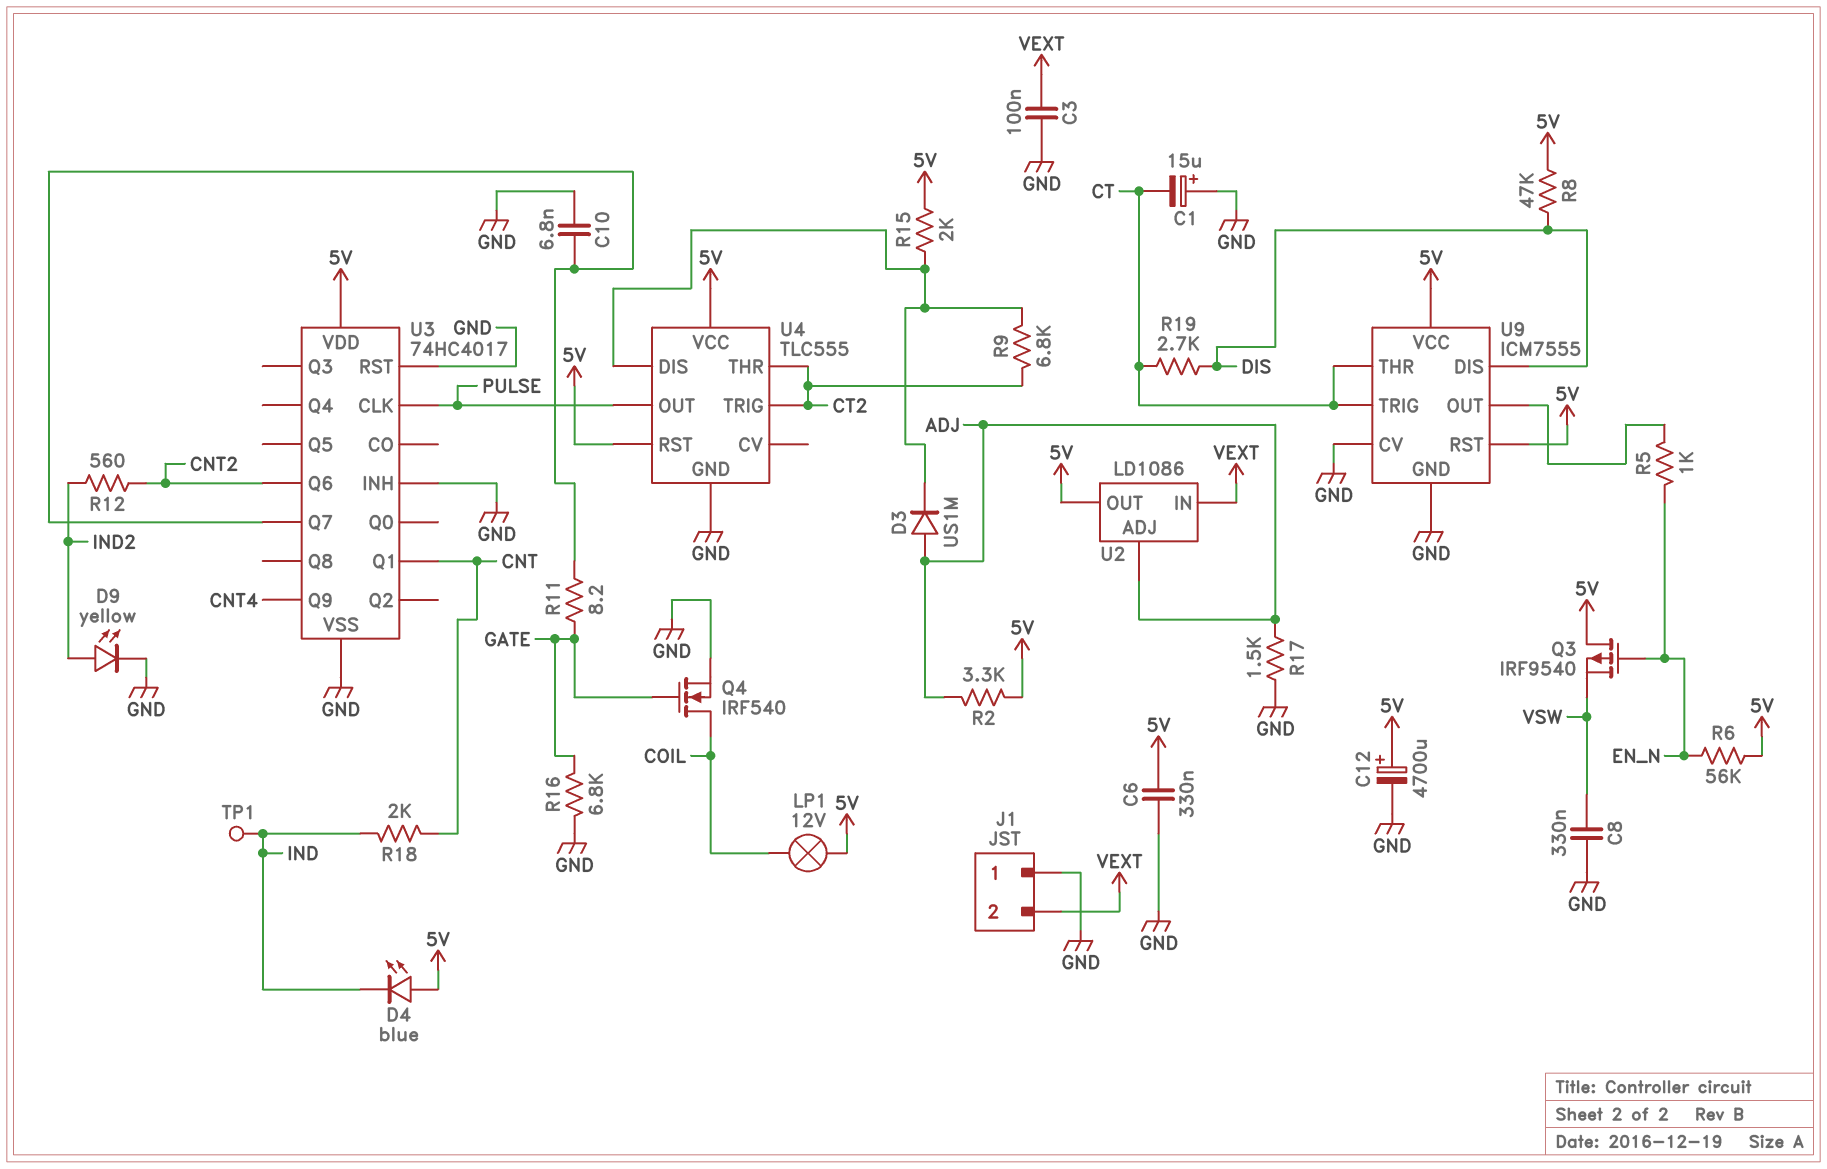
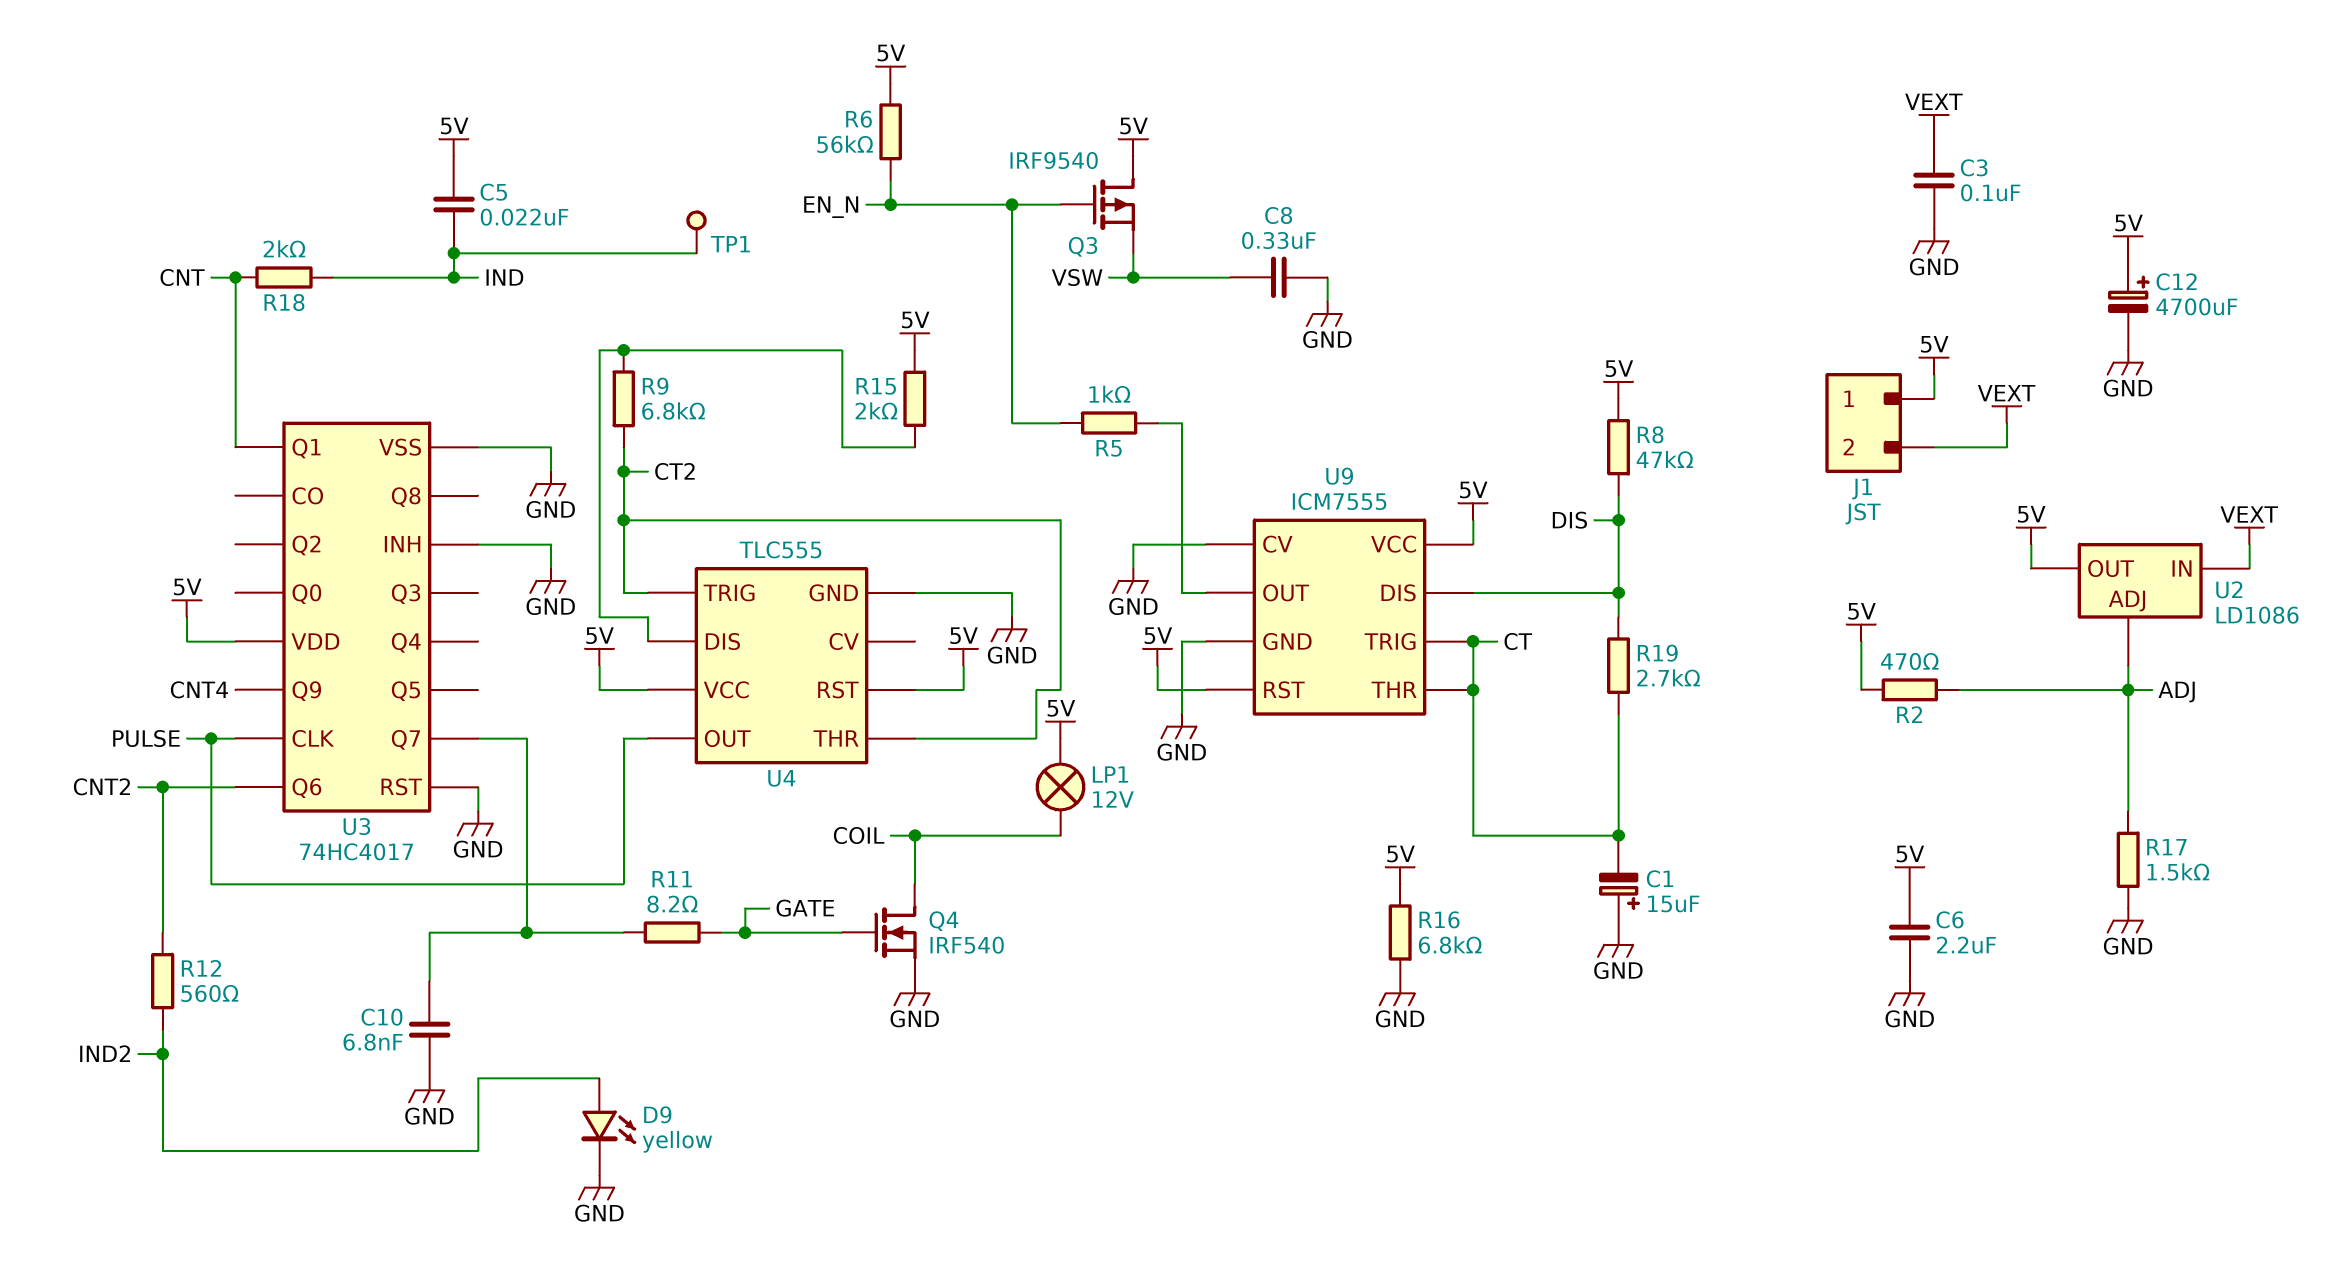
C5: none -> 22nF (5V, IND)
C6: 330nF (5V, GND) -> 2.2uF (5V, GND)
D3: diode US1M (A ADJ, K U4/DIS) -> none
D4: LED blue (A 5V, K IND) -> none
J1 pin 1: GND -> 5V
R2: 3.3k (5V, ADJ) -> 470 (5V, ADJ)
R16: 6.8k (GATE, GND) -> 6.8k (5V, GND)

